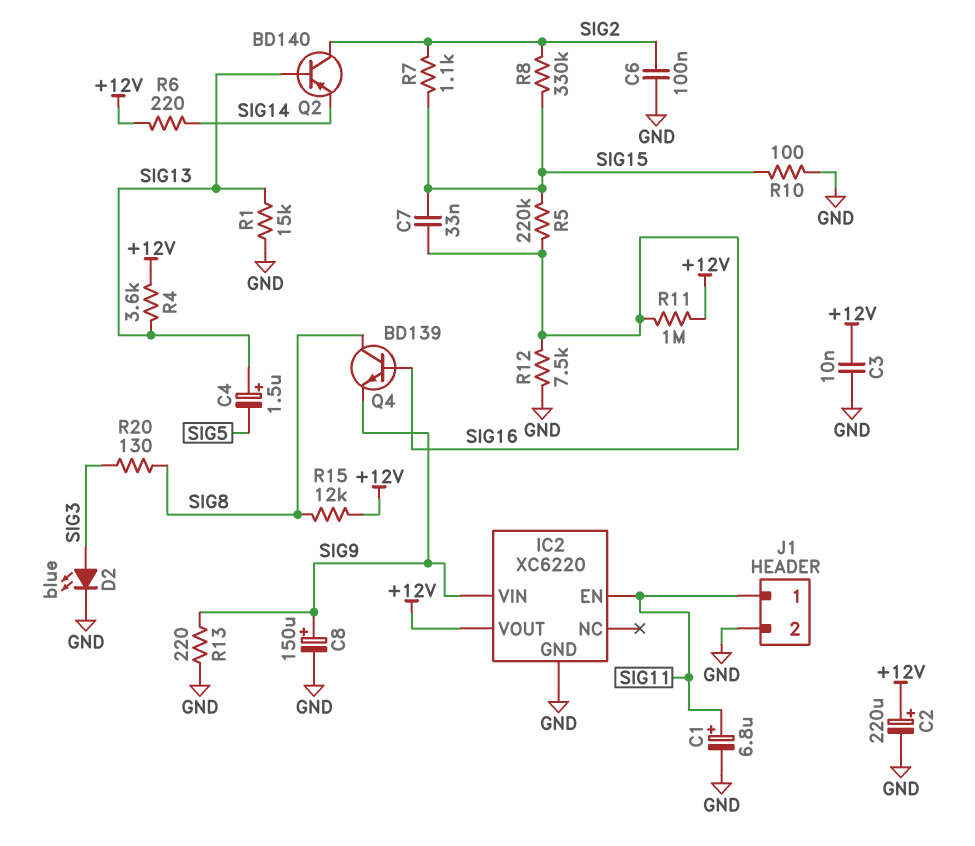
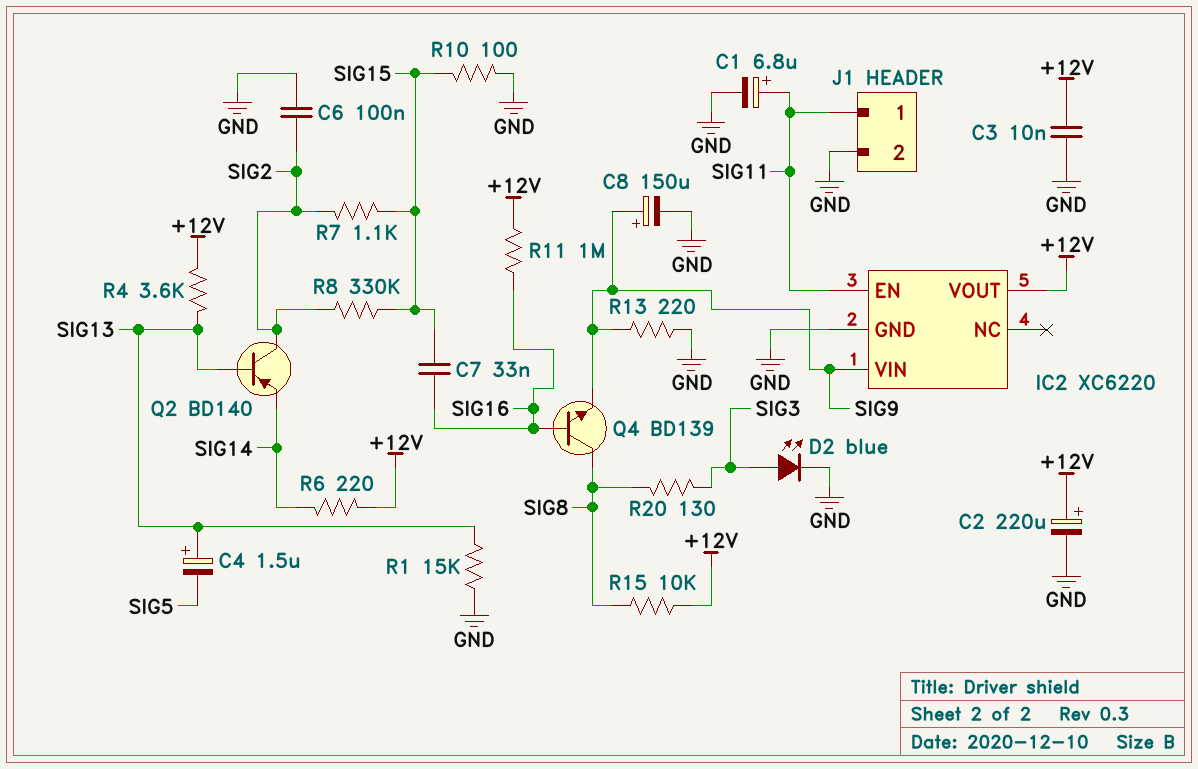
R5: 220k (SIG15, SIG16) -> none
R12: 7.5k (GND, SIG16) -> none
R15: 12k (+12V, SIG8) -> 10k (+12V, SIG8)

